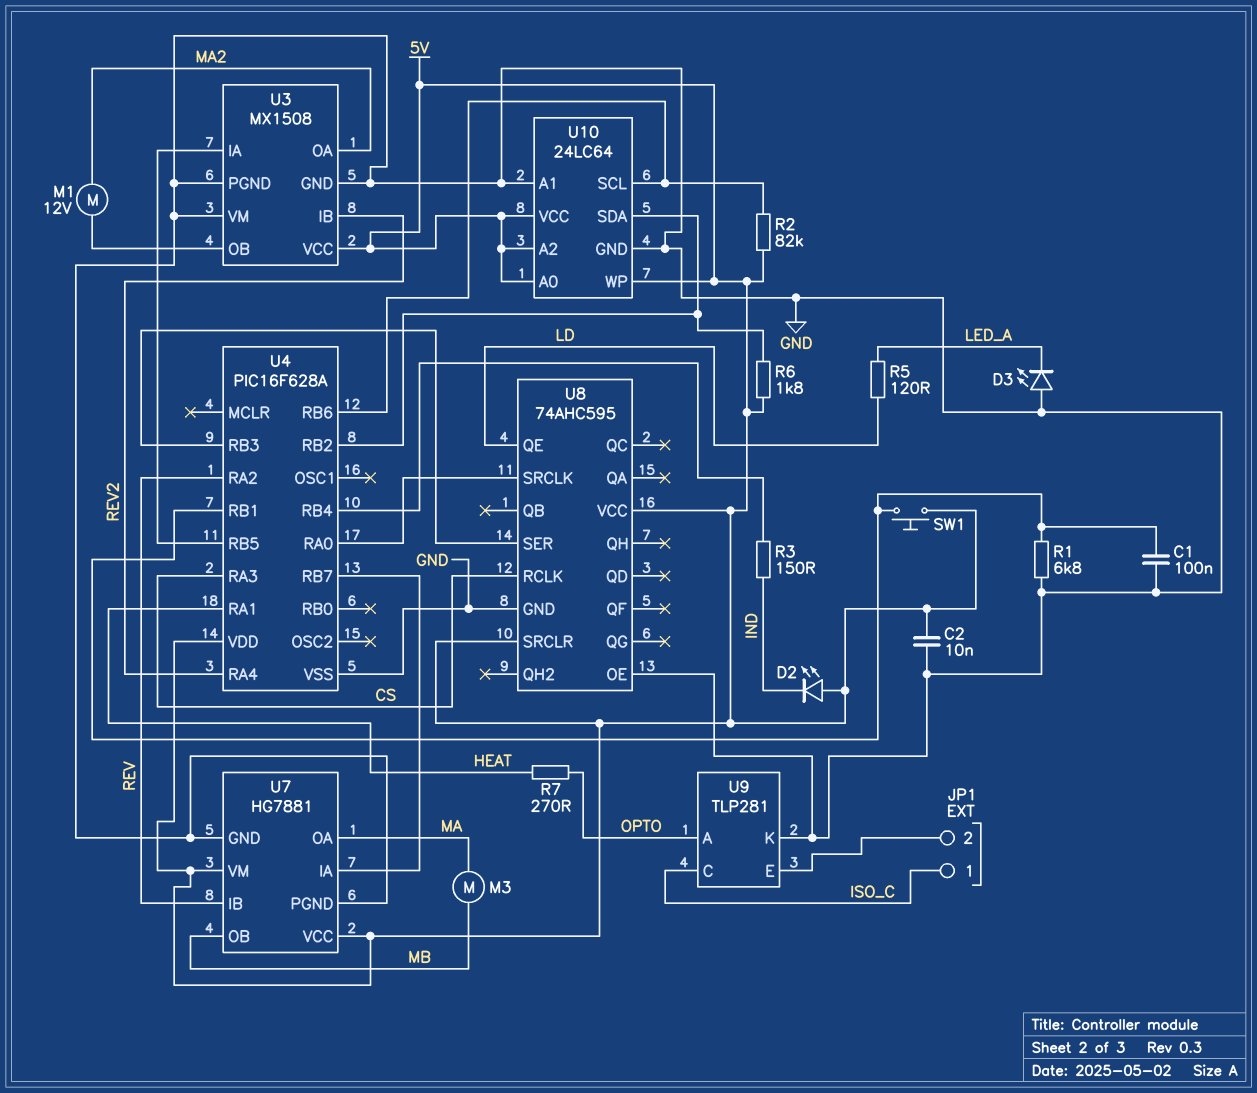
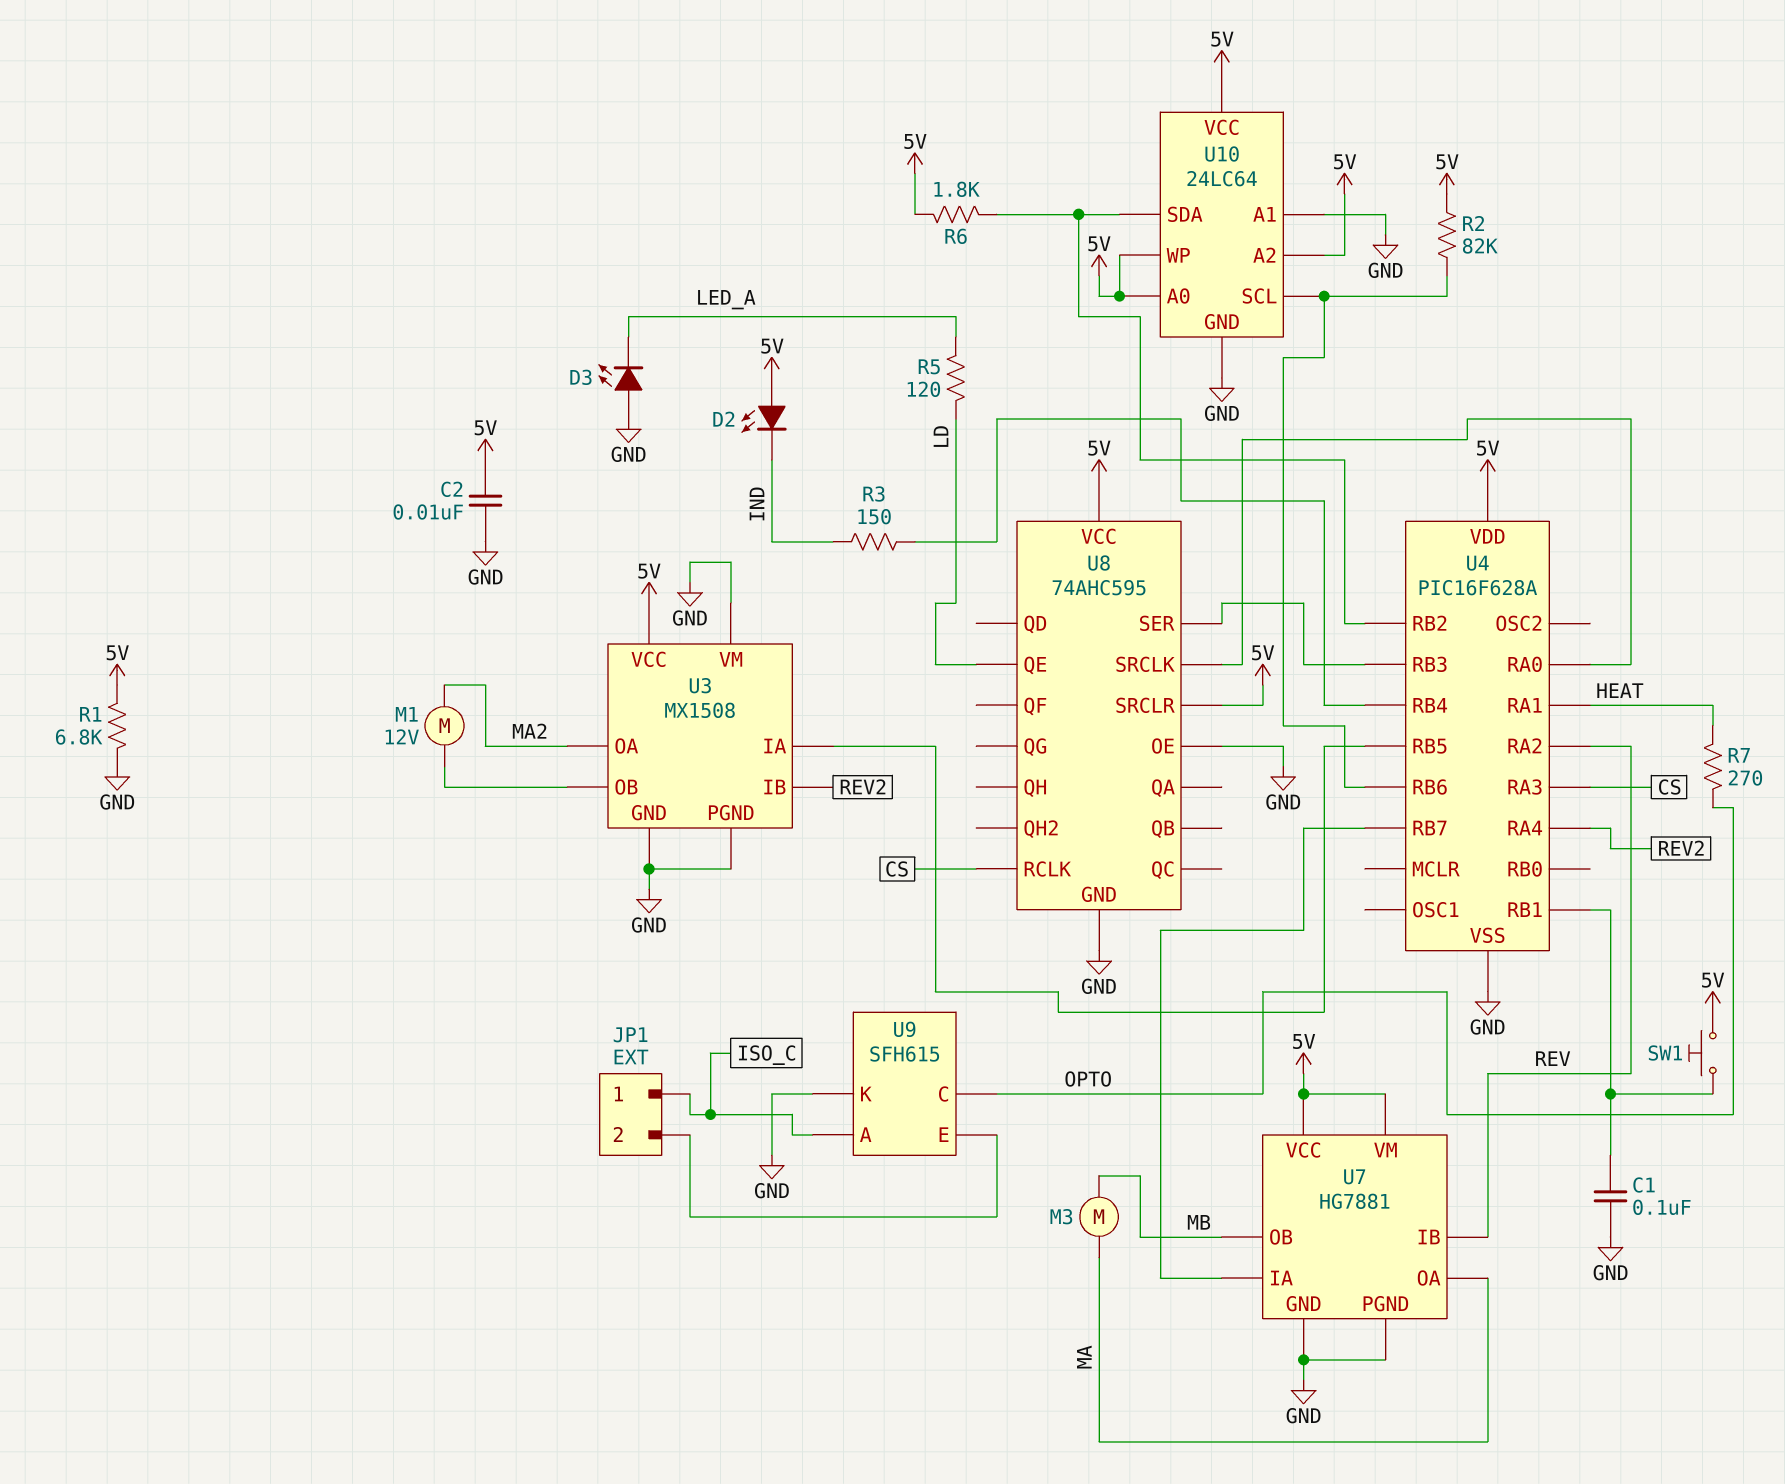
R1: 6.8k (GND, U4/RB1) -> 6.8k (5V, GND)
U9: TLP281 -> SFH615
U9 pin A: OPTO -> ISO_C
U9 pin C: ISO_C -> OPTO

